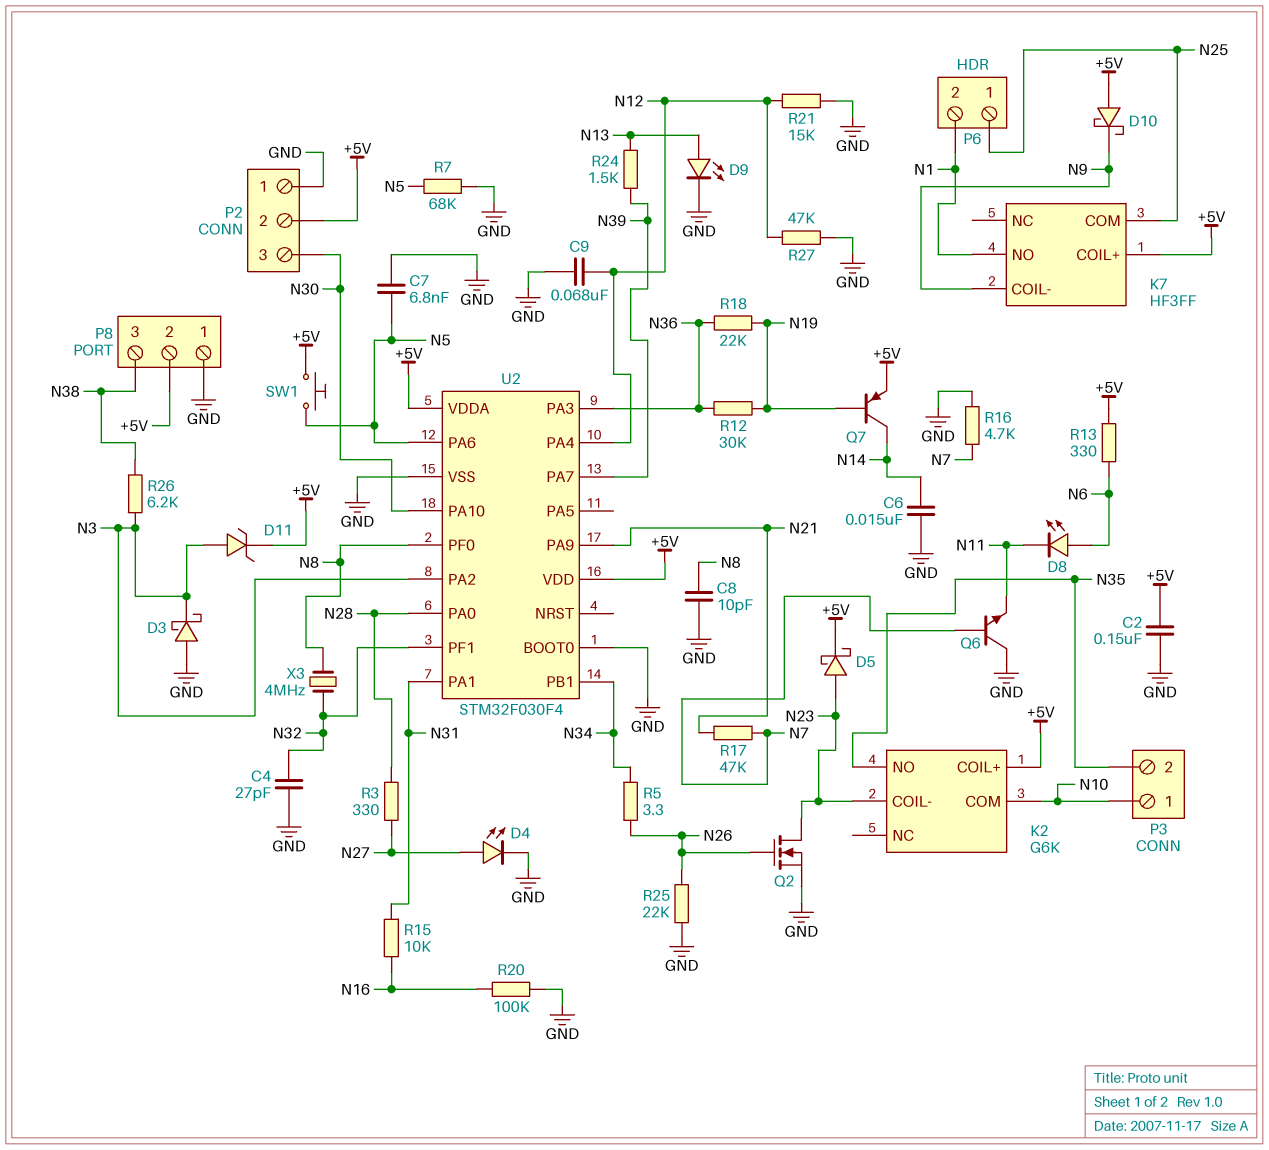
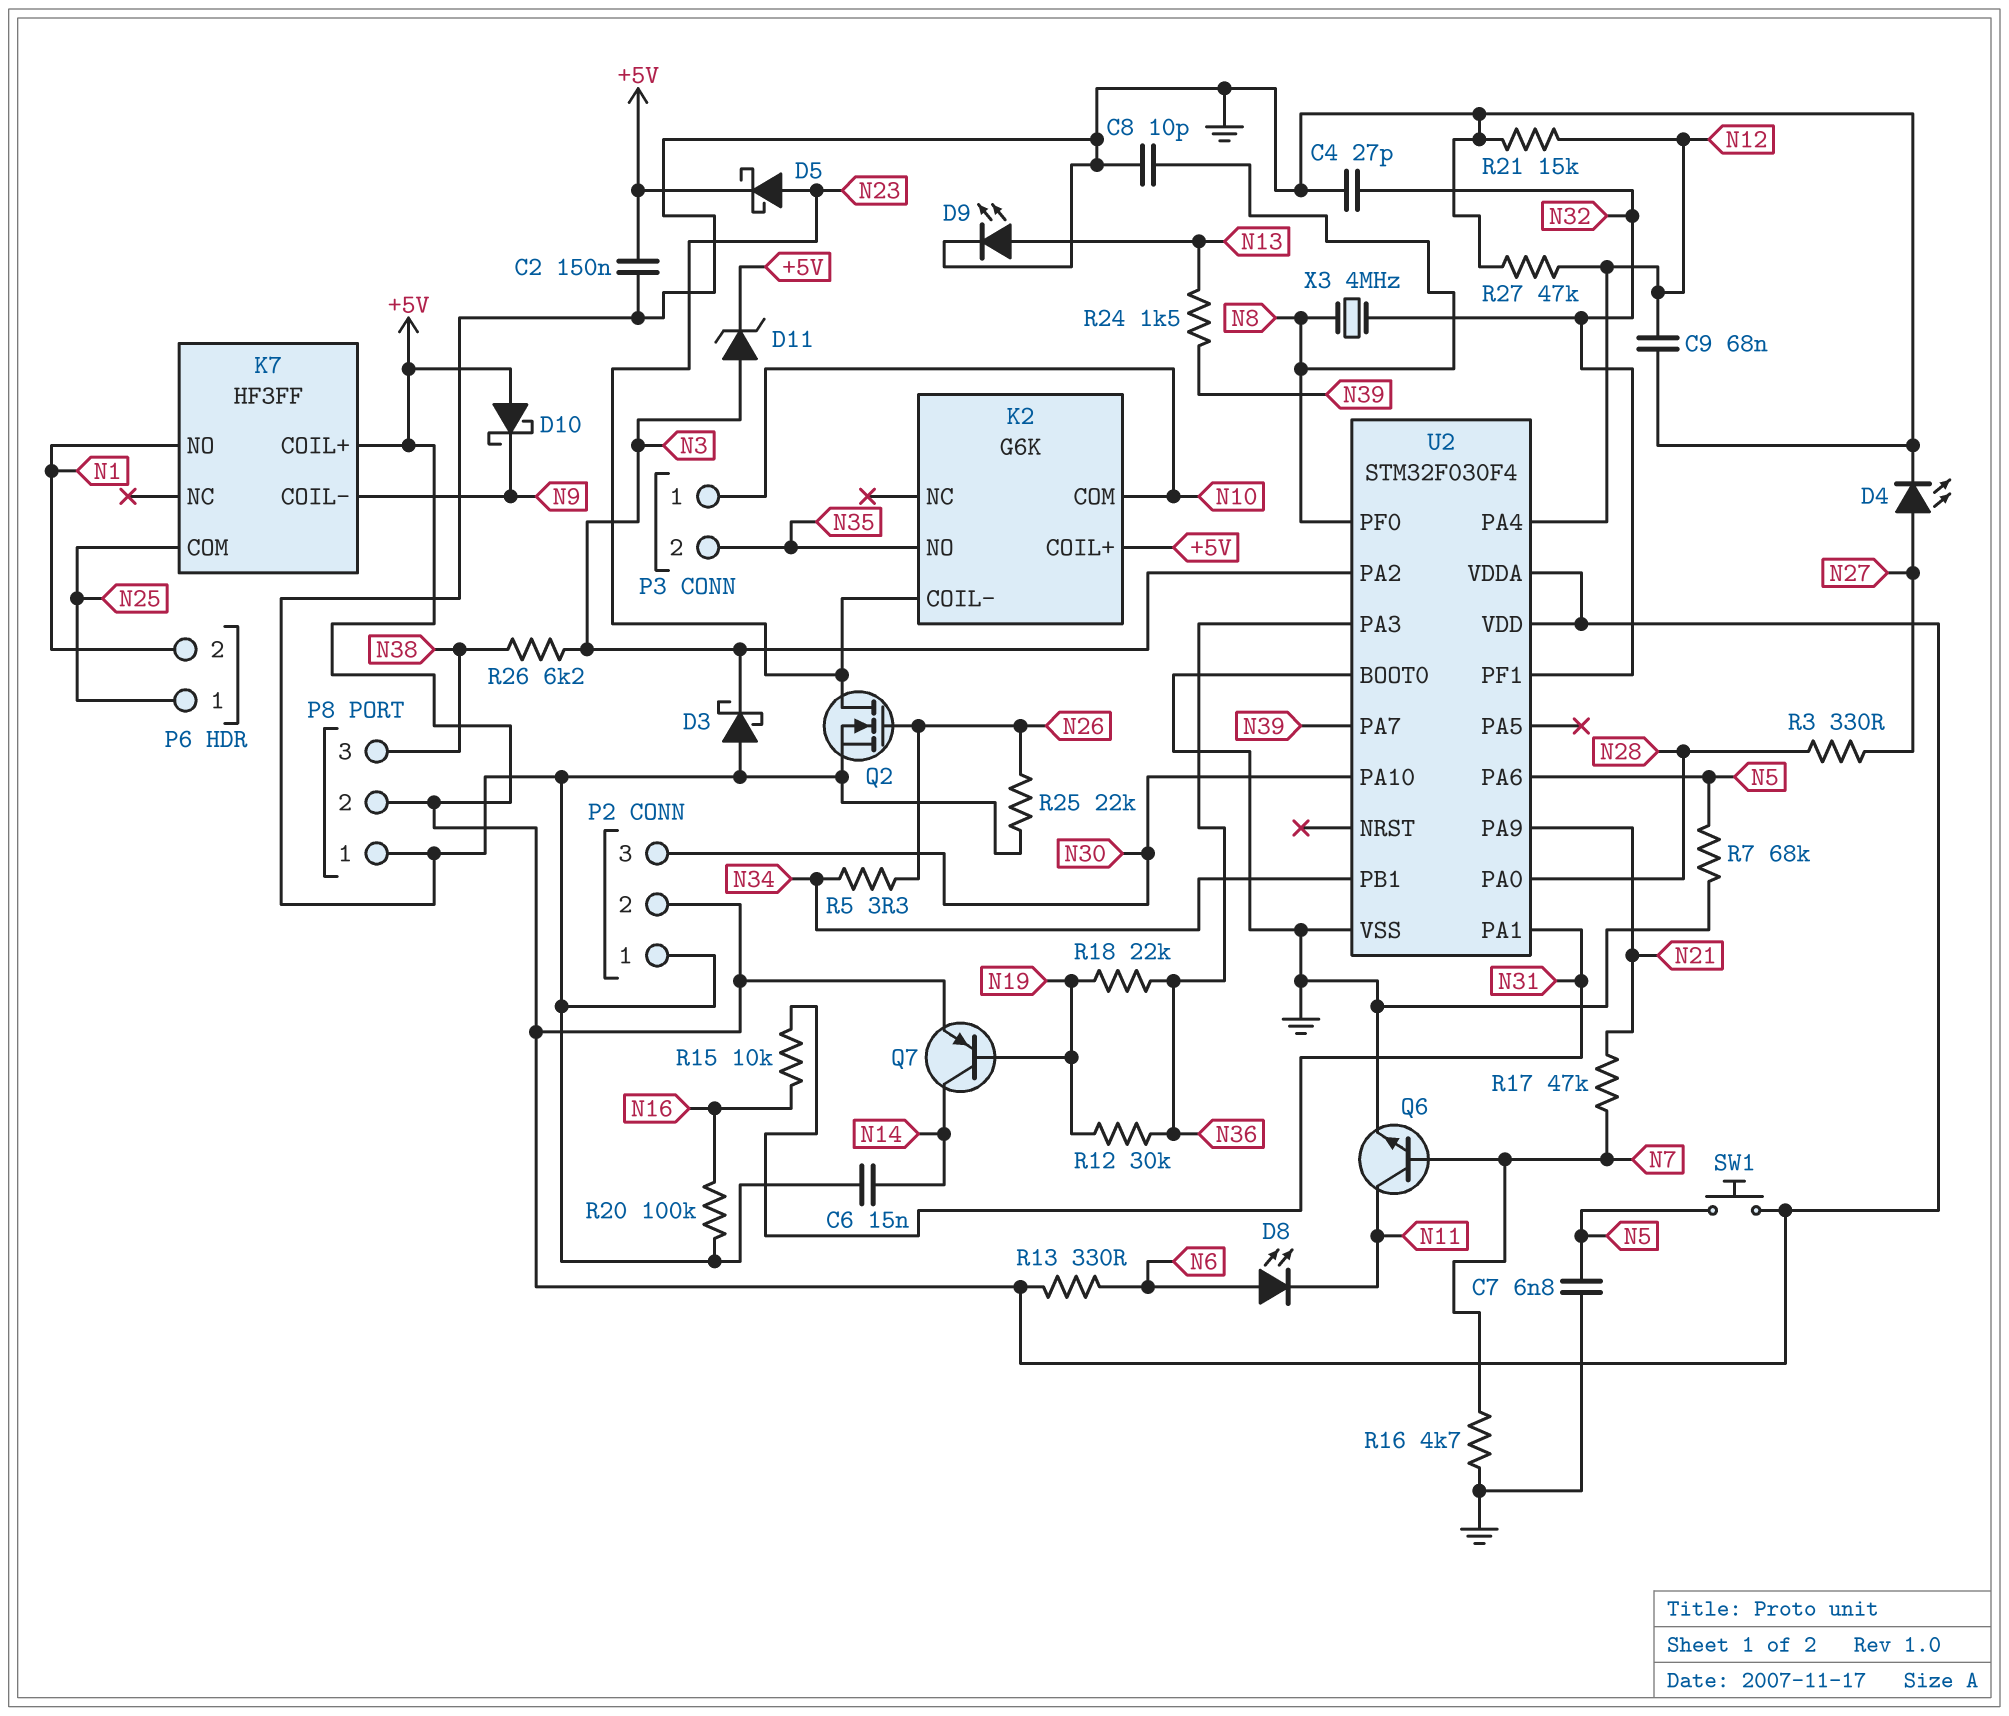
Q6: NPN (B N7, C GND, E N11) -> NPN (B N7, C N11, E GND)

